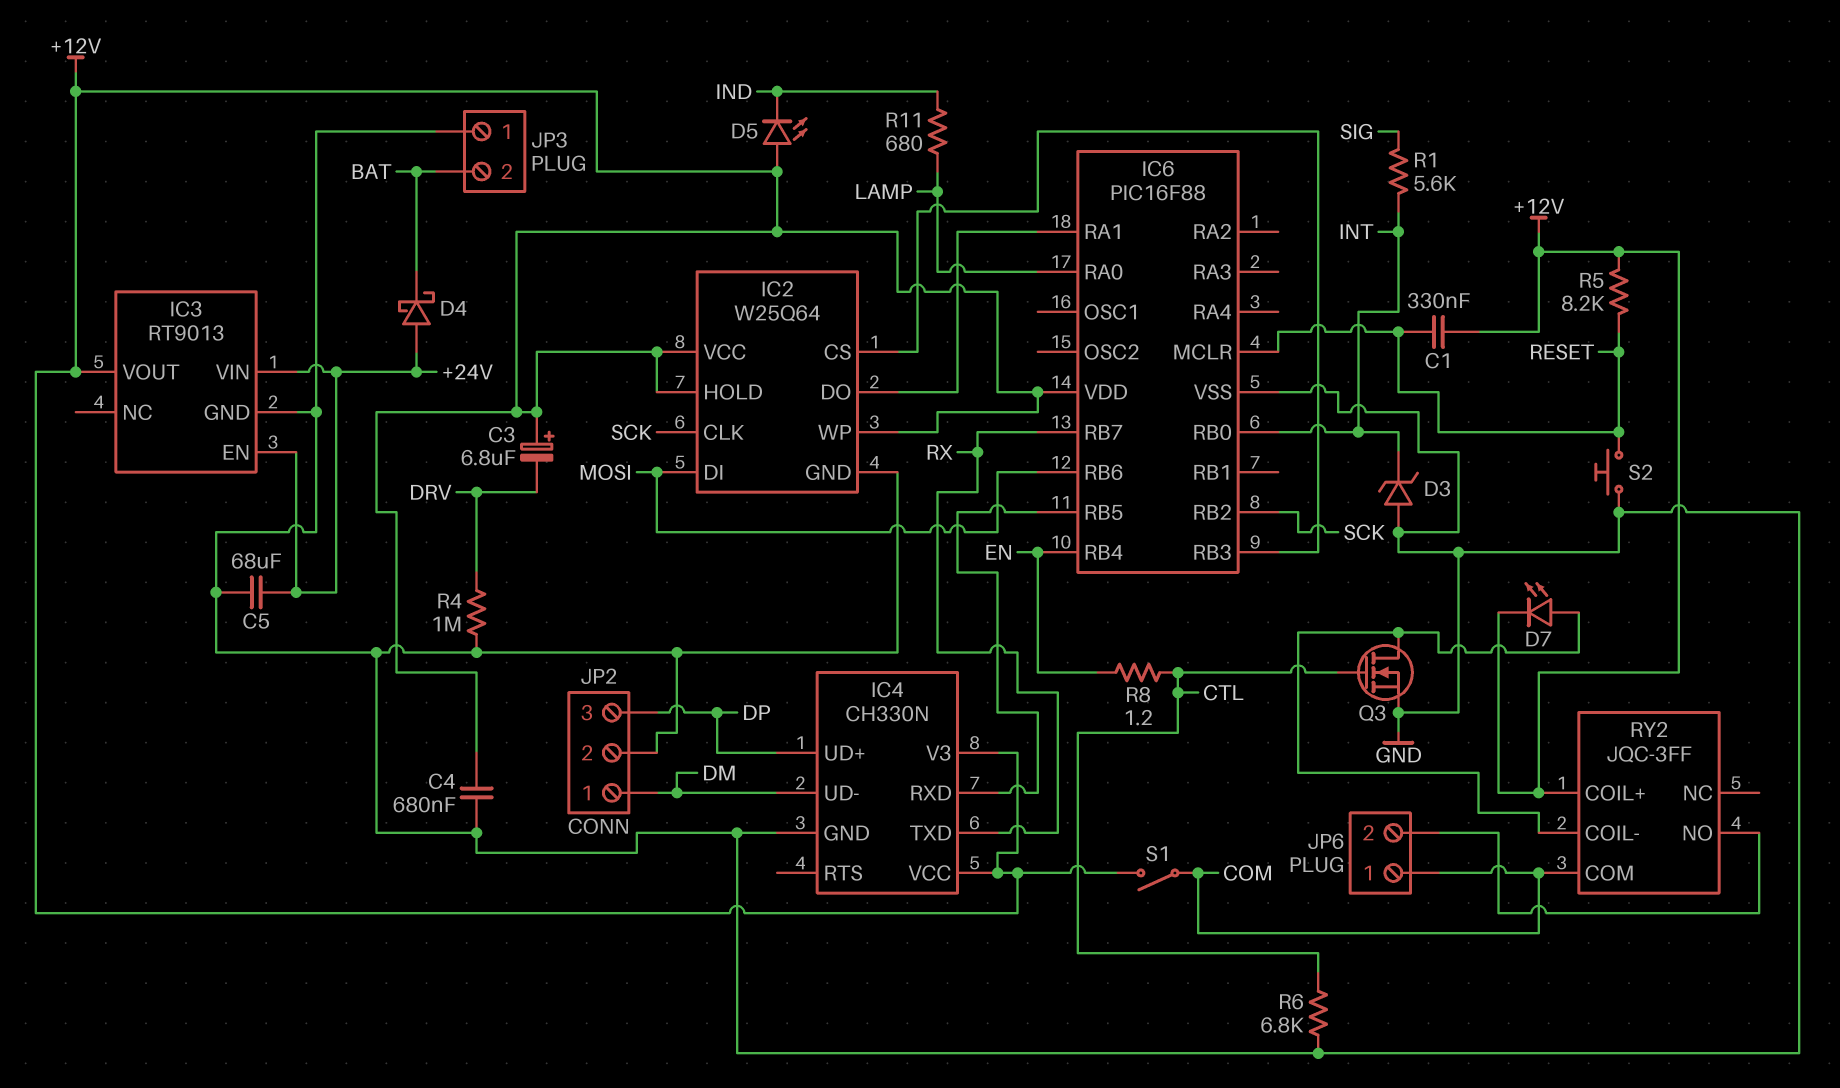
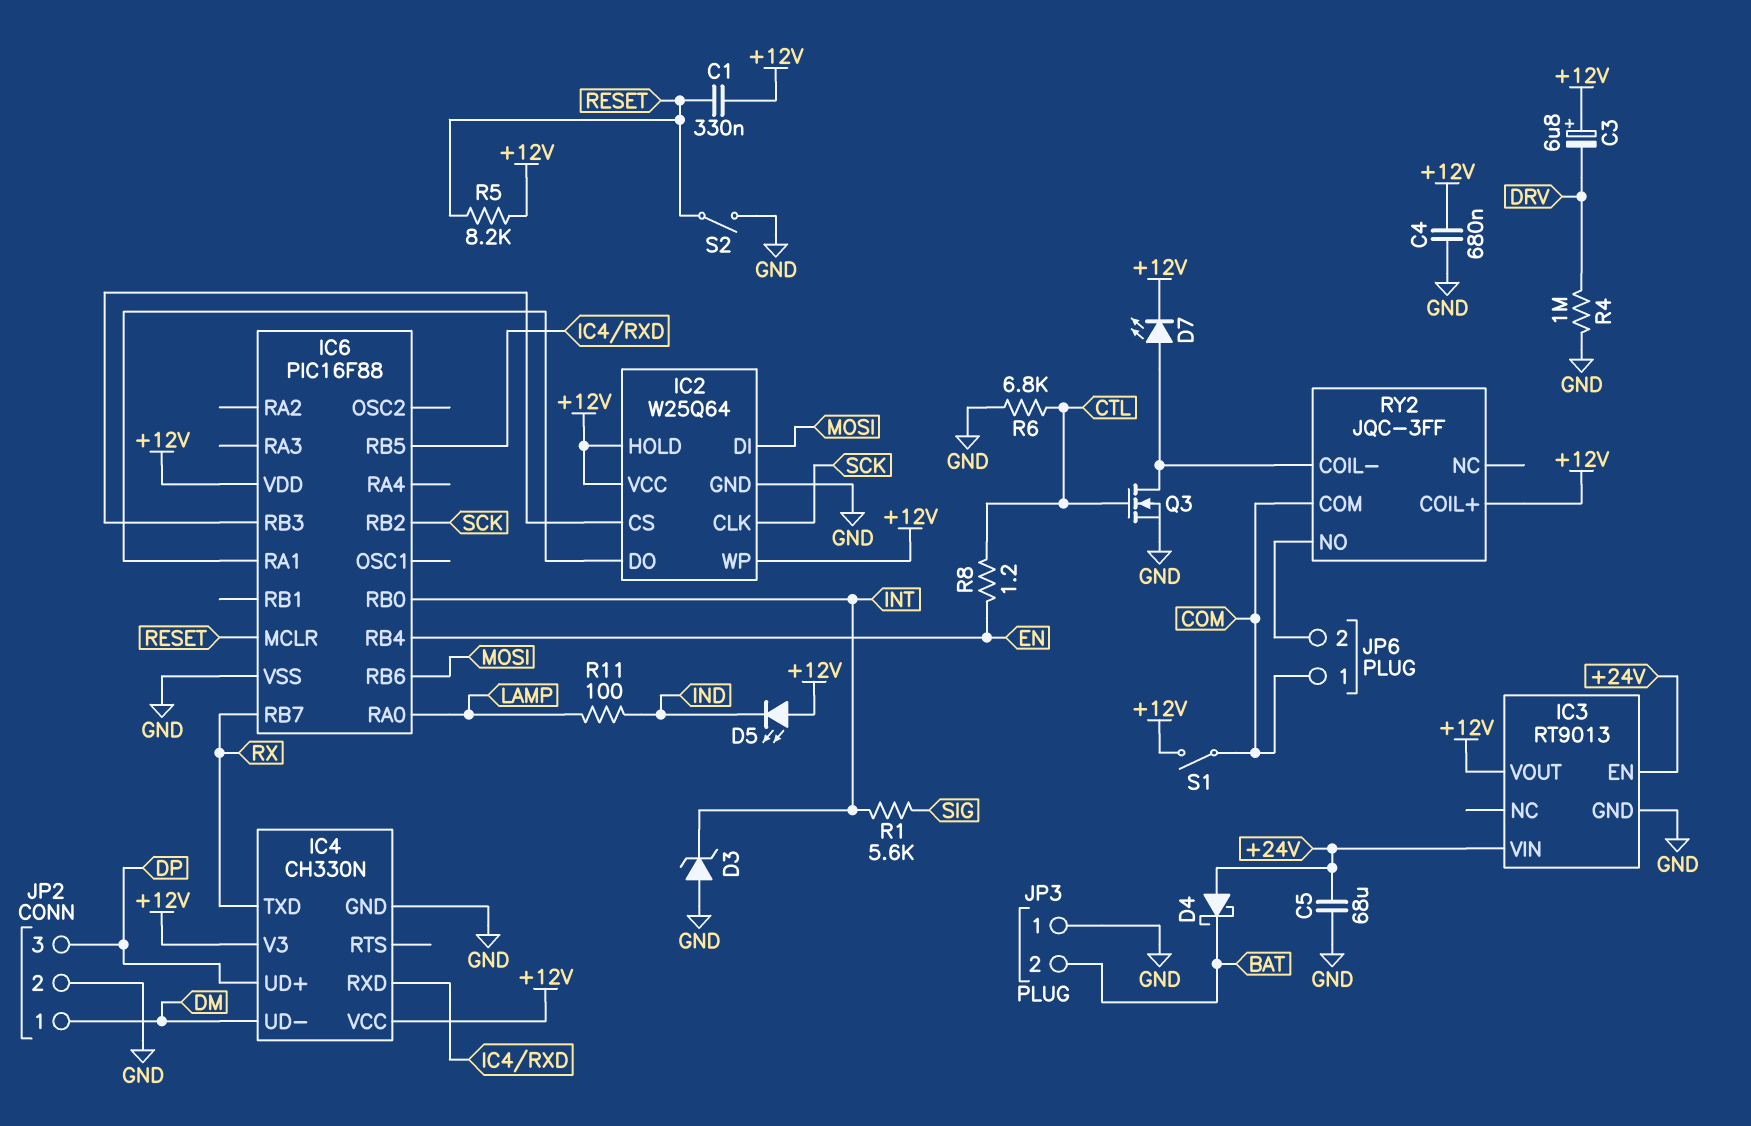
R11: 680 (IND, LAMP) -> 100 (IND, LAMP)
S2: button (GND, RESET) -> switch (GND, RESET)

